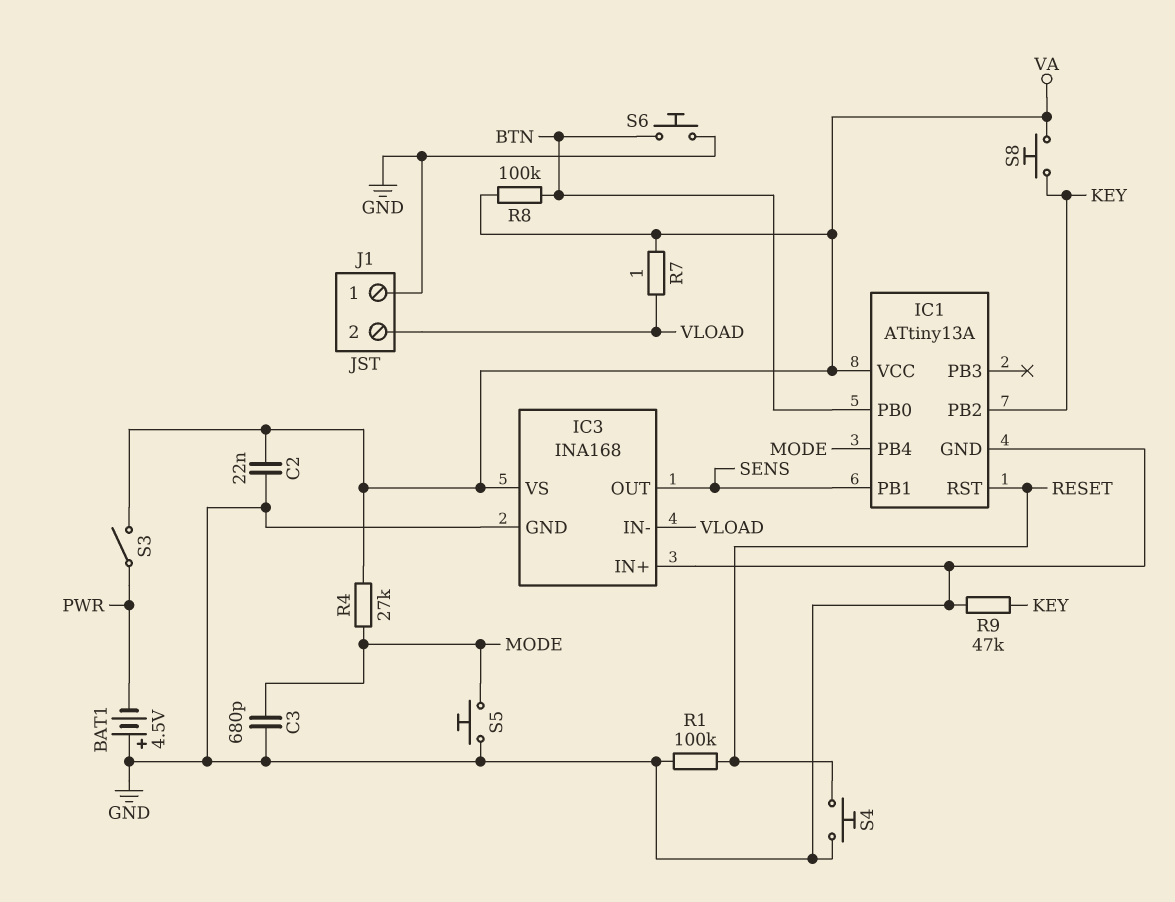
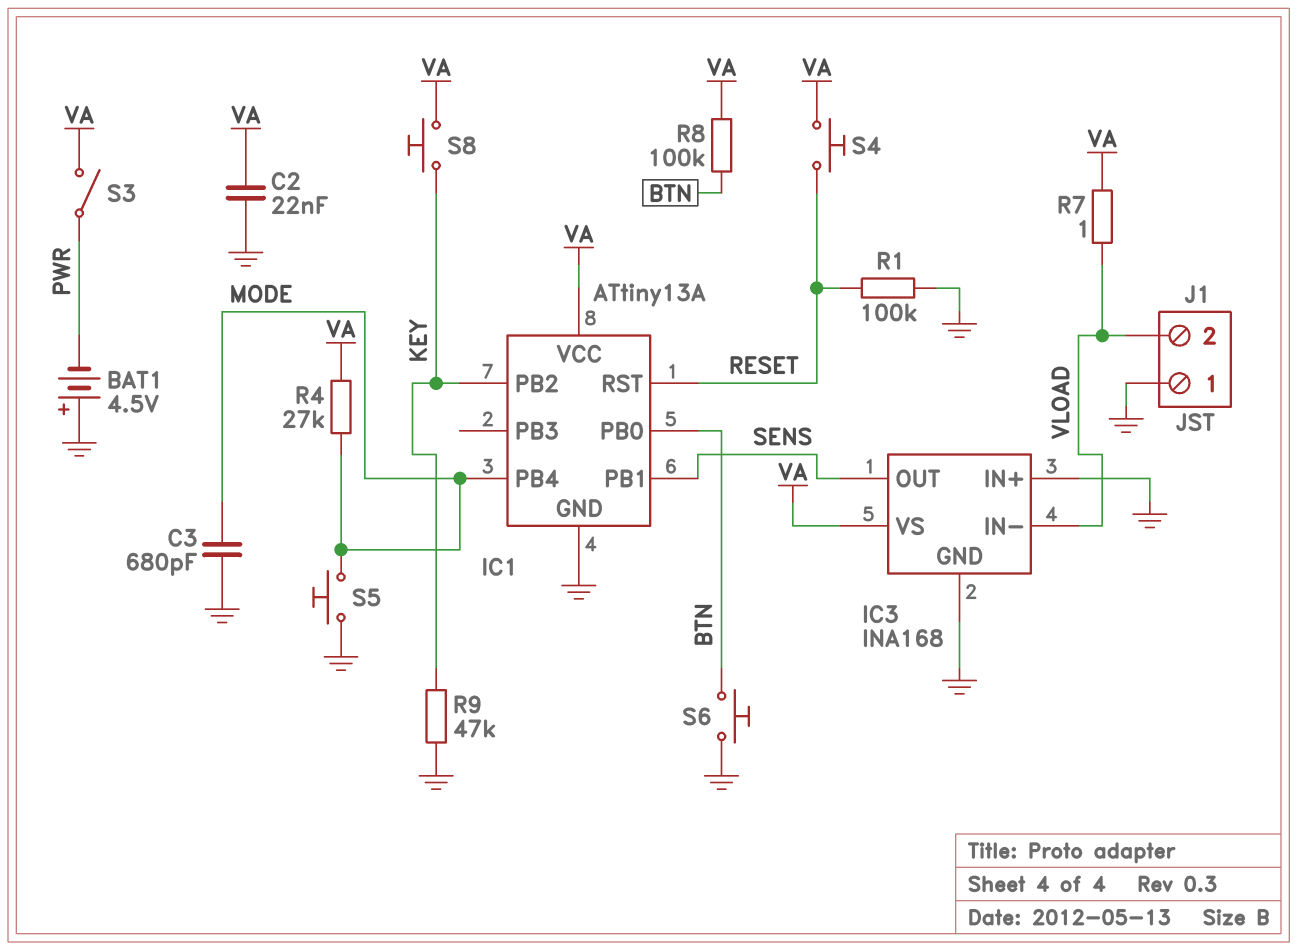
S4: button (GND, RESET) -> button (RESET, VA)

